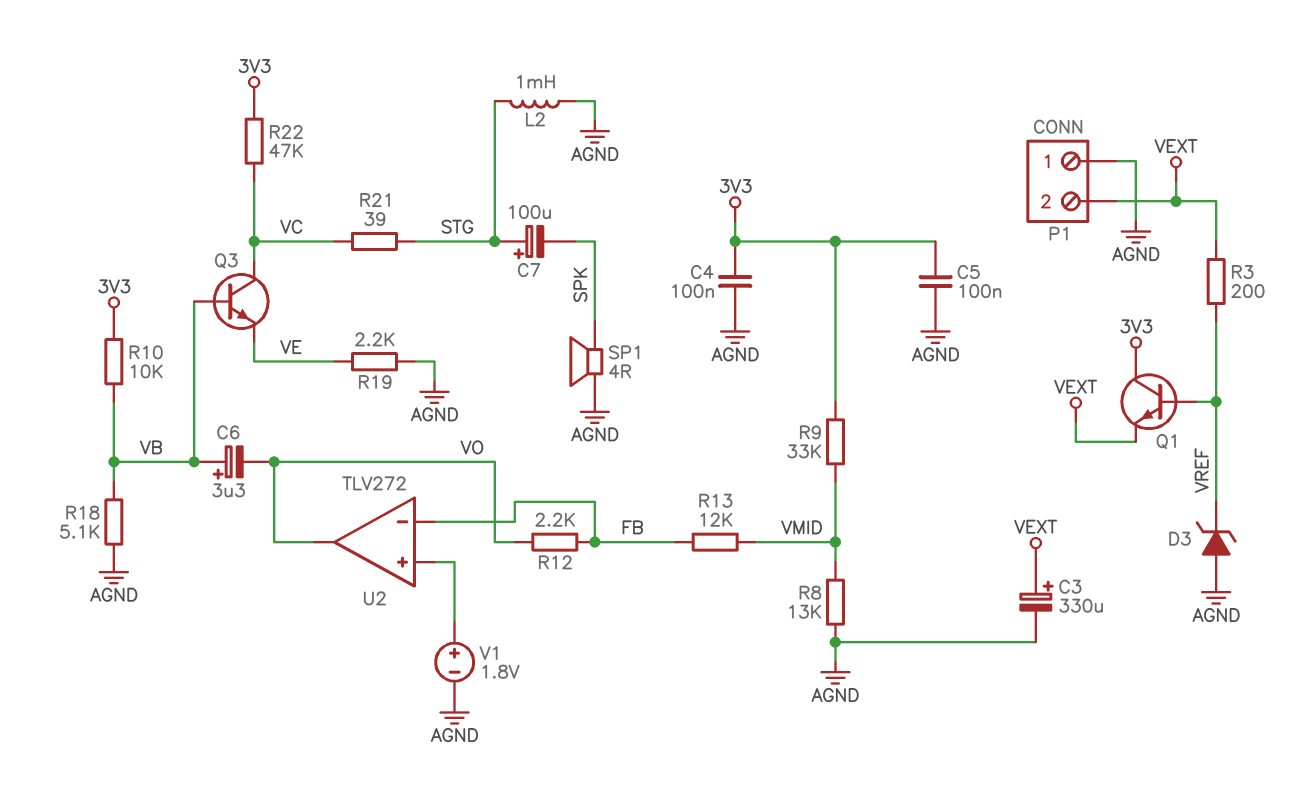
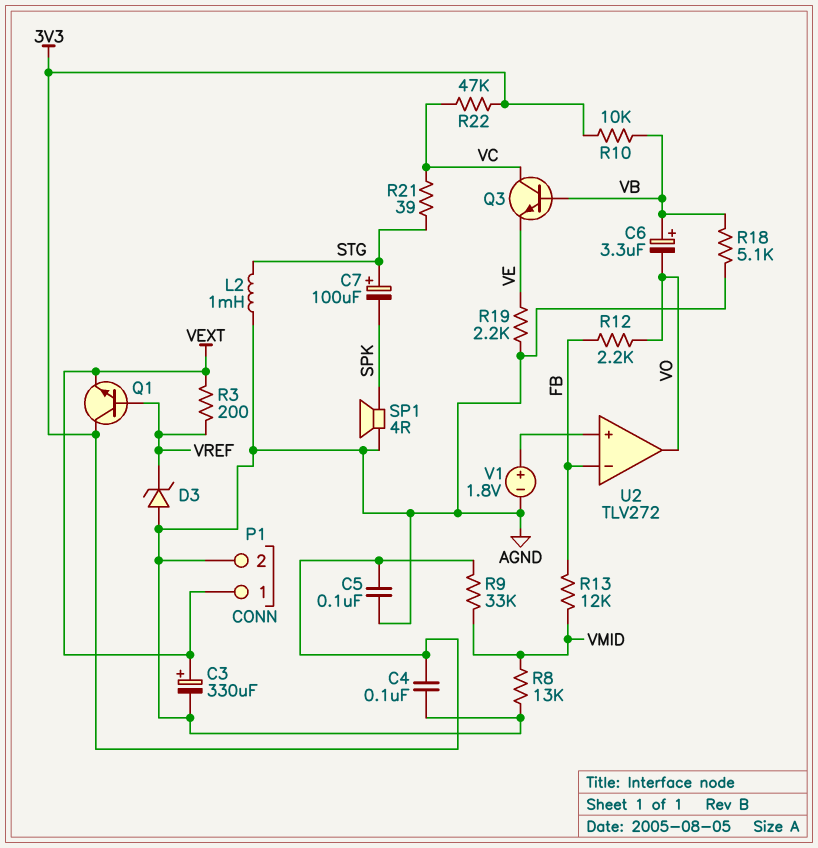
P1 pin 1: AGND -> VEXT
P1 pin 2: VEXT -> AGND

